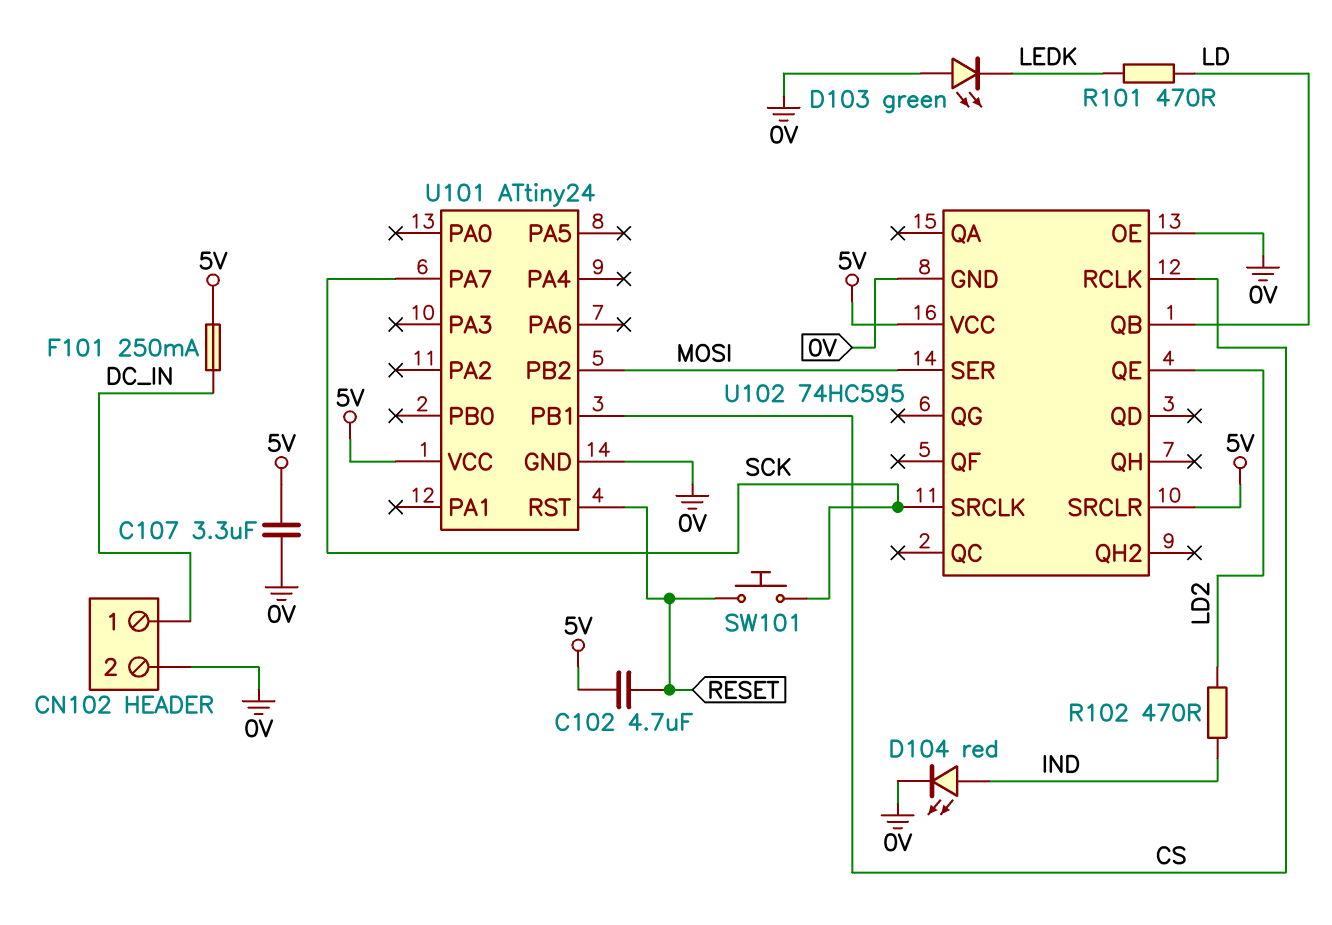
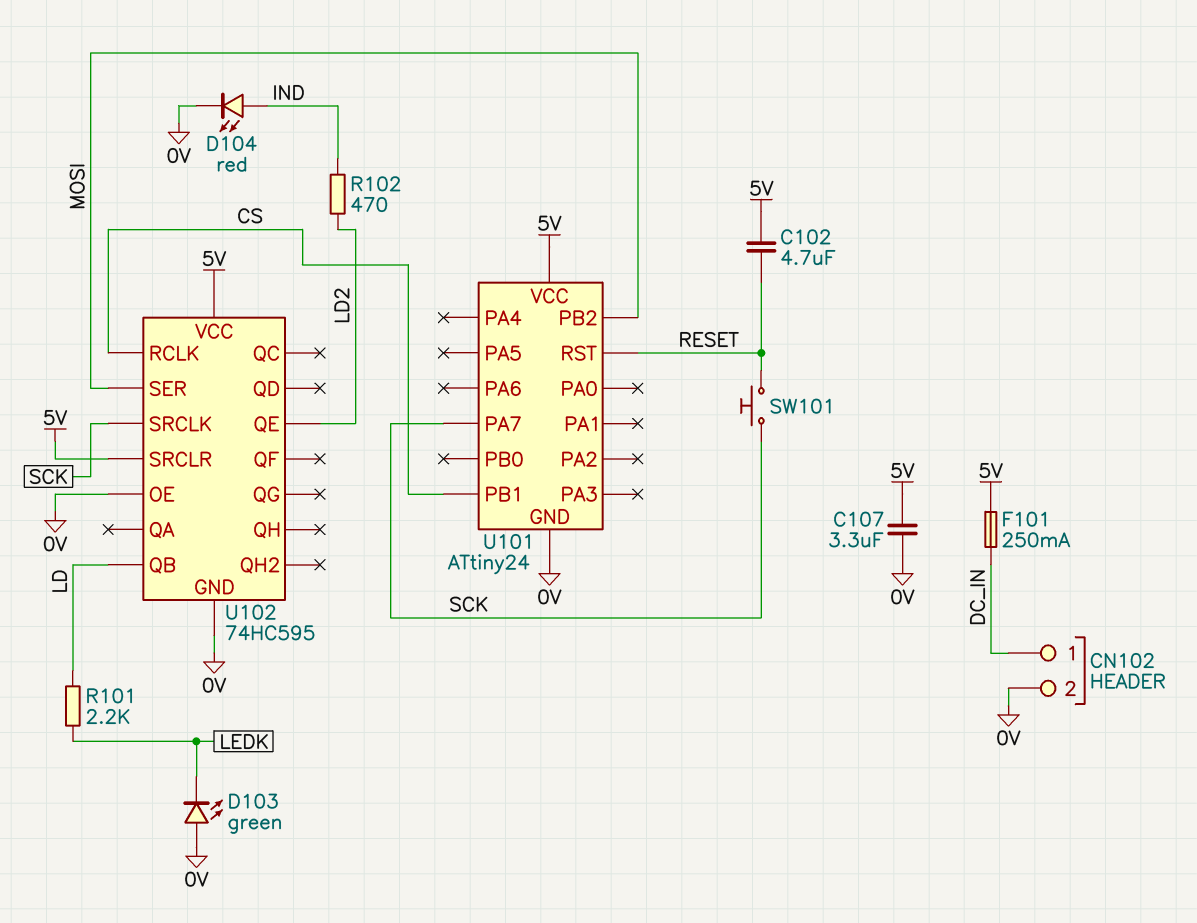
R101: 470 (LD, LEDK) -> 2.2k (LD, LEDK)

